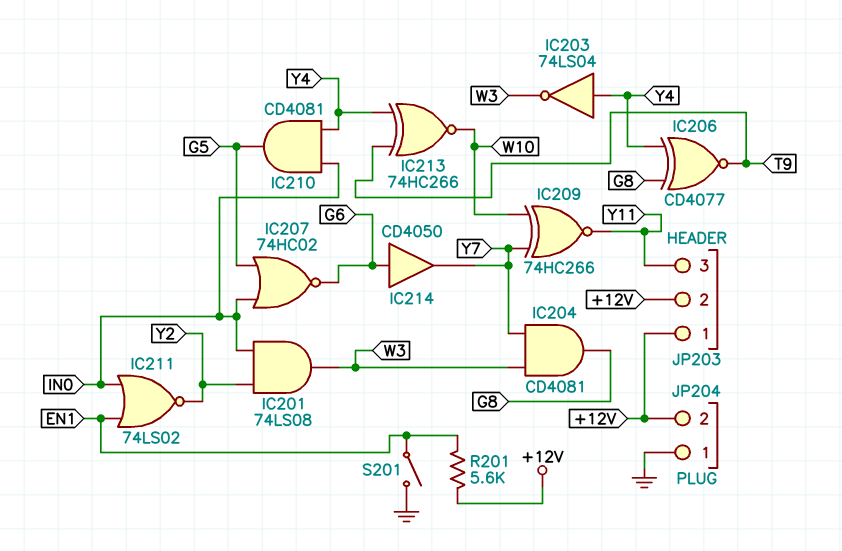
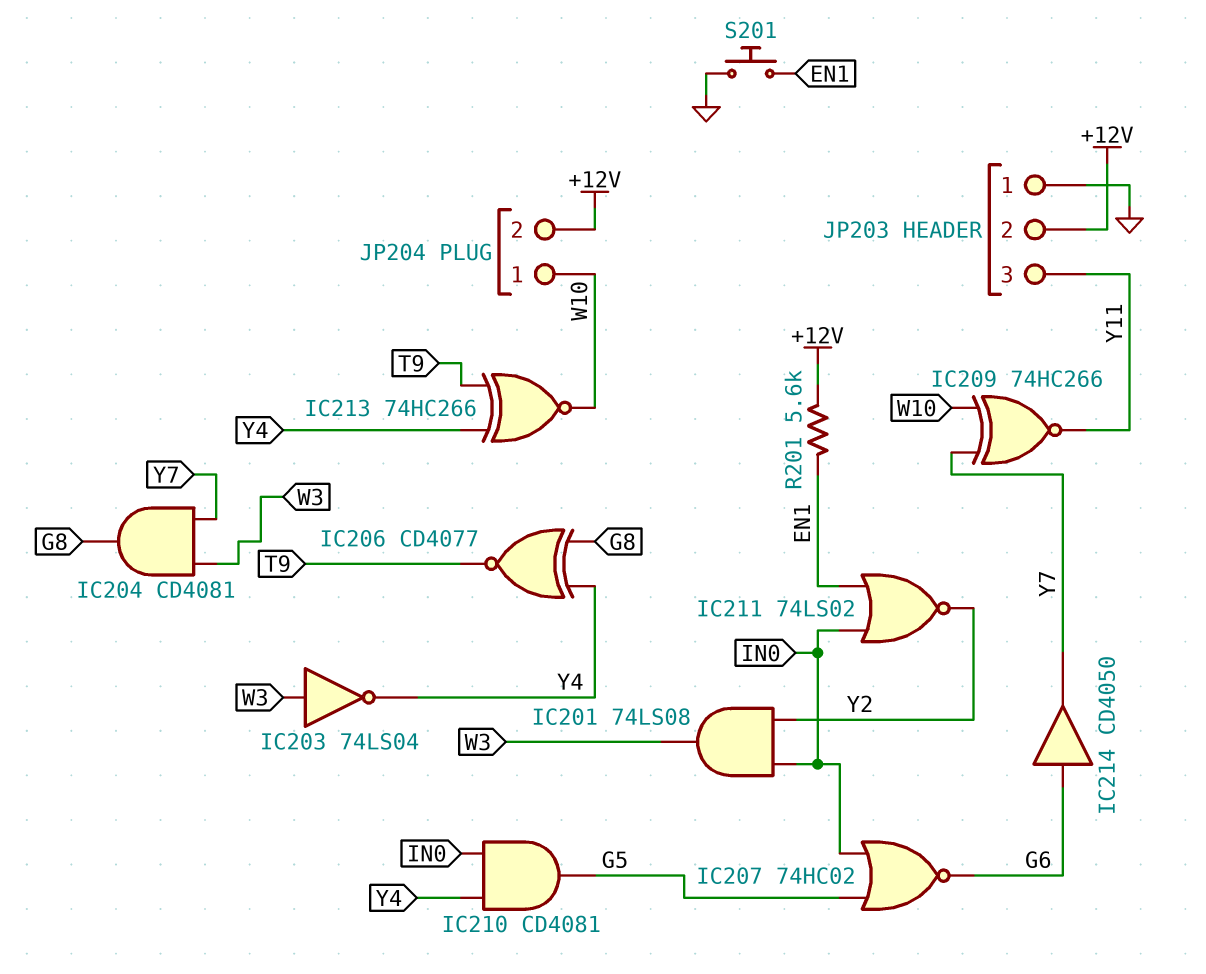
IC203: NOT 74LS04 (in Y4, out W3) -> NOT 74LS04 (in W3, out Y4)
JP203 pin 1: +12V -> GND
JP204 pin 1: GND -> W10
S201: switch (EN1, GND) -> button (EN1, GND)

